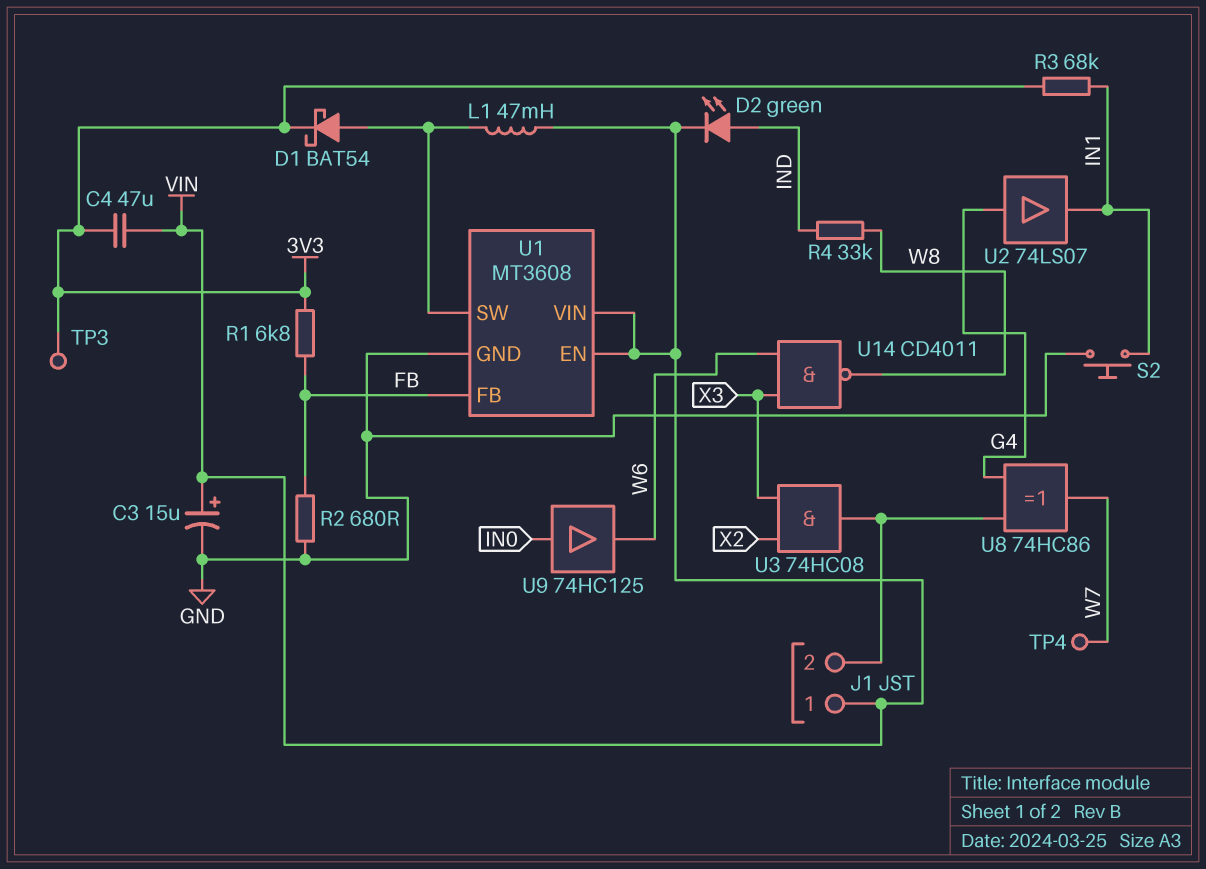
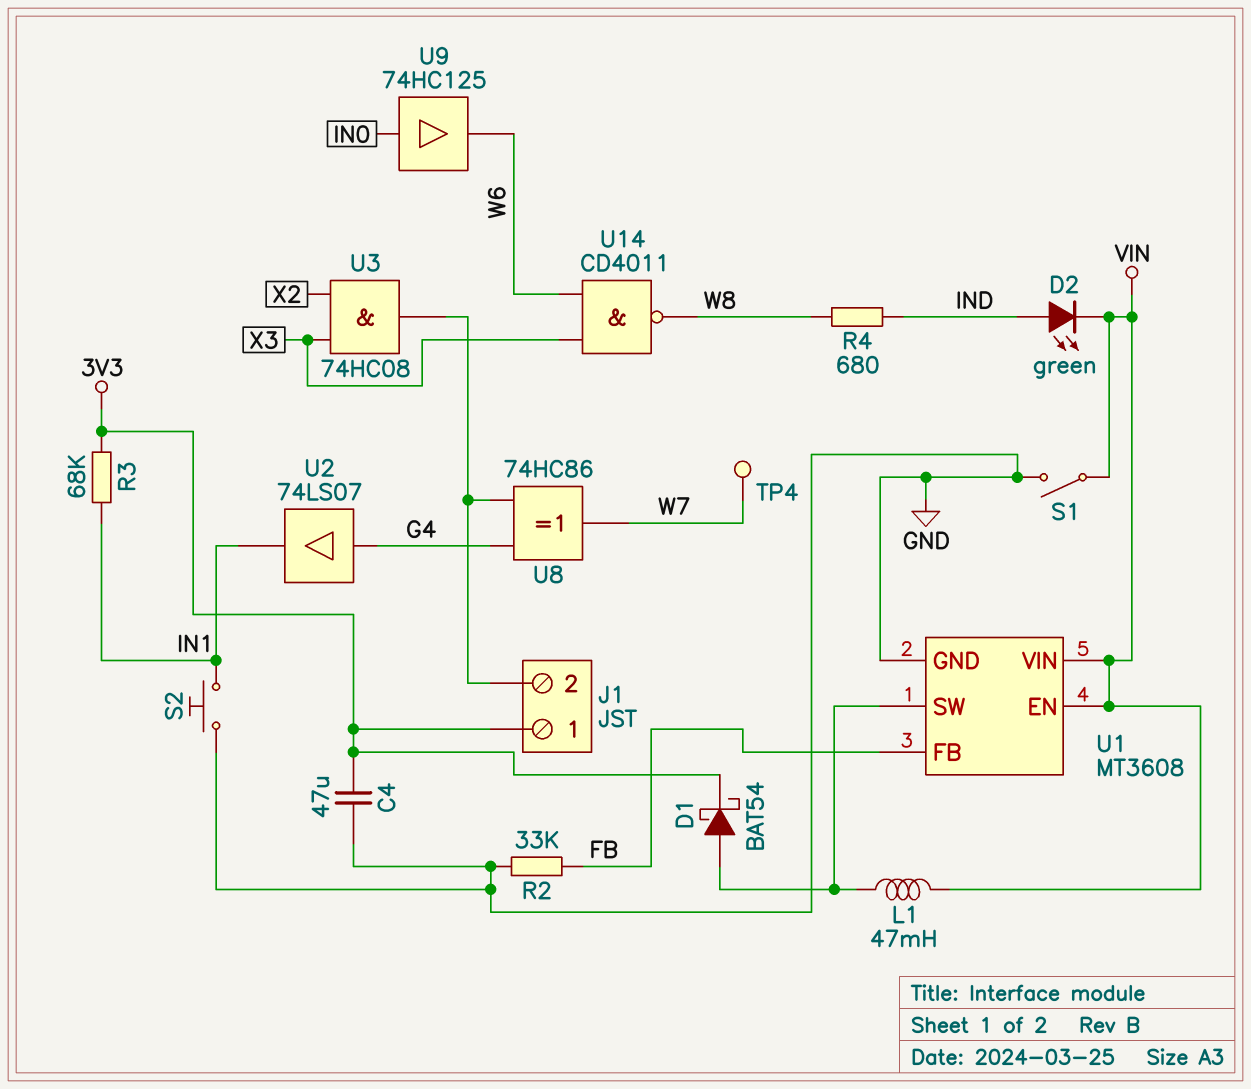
C3: 15uF (plus VIN, minus GND) -> none
C4: 47uF (3V3, VIN) -> 47uF (3V3, GND)
J1 pin 1: VIN -> 3V3
R1: 6.8k (3V3, FB) -> none
R2: 680 (FB, GND) -> 33k (FB, GND)
R4: 33k (IND, W8) -> 680 (IND, W8)
S1: none -> switch (GND, VIN)
TP3: test point (3V3) -> none

